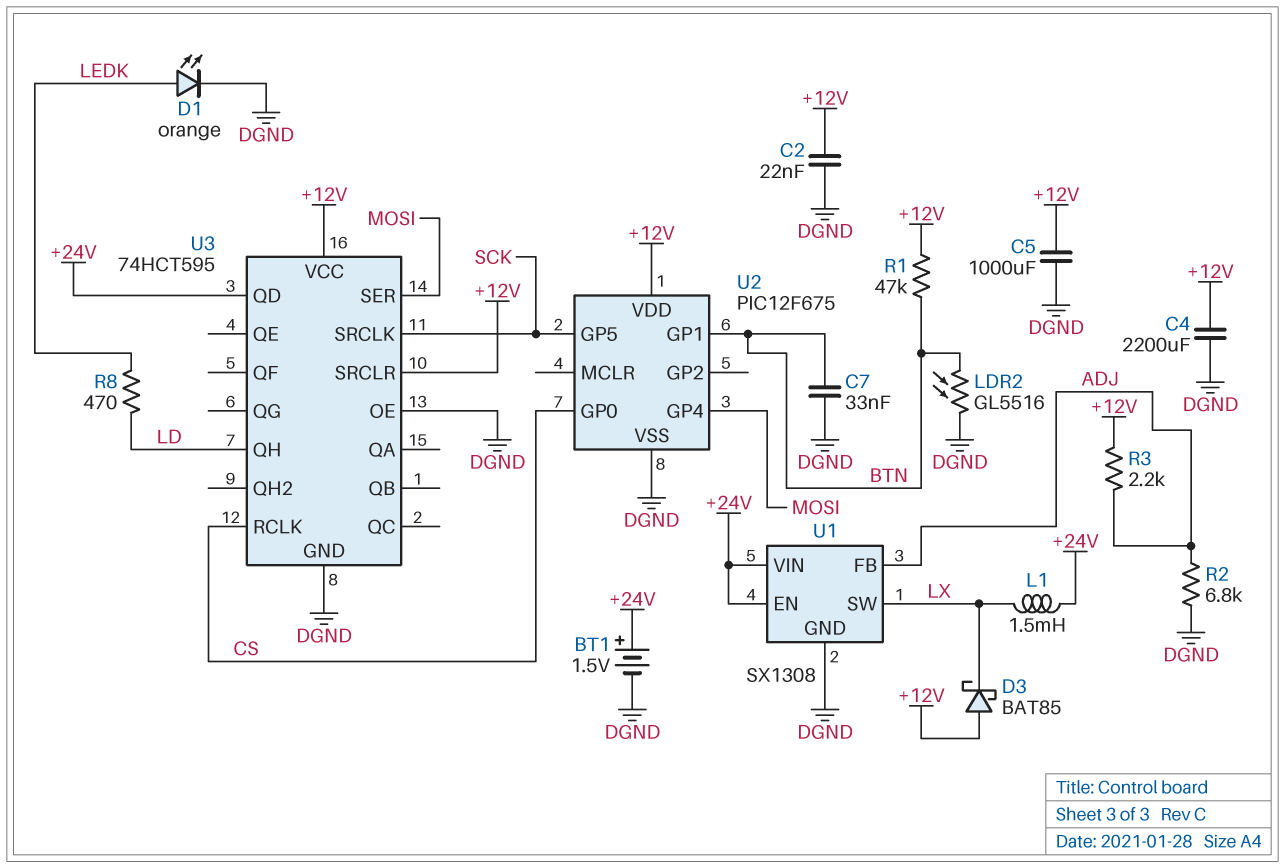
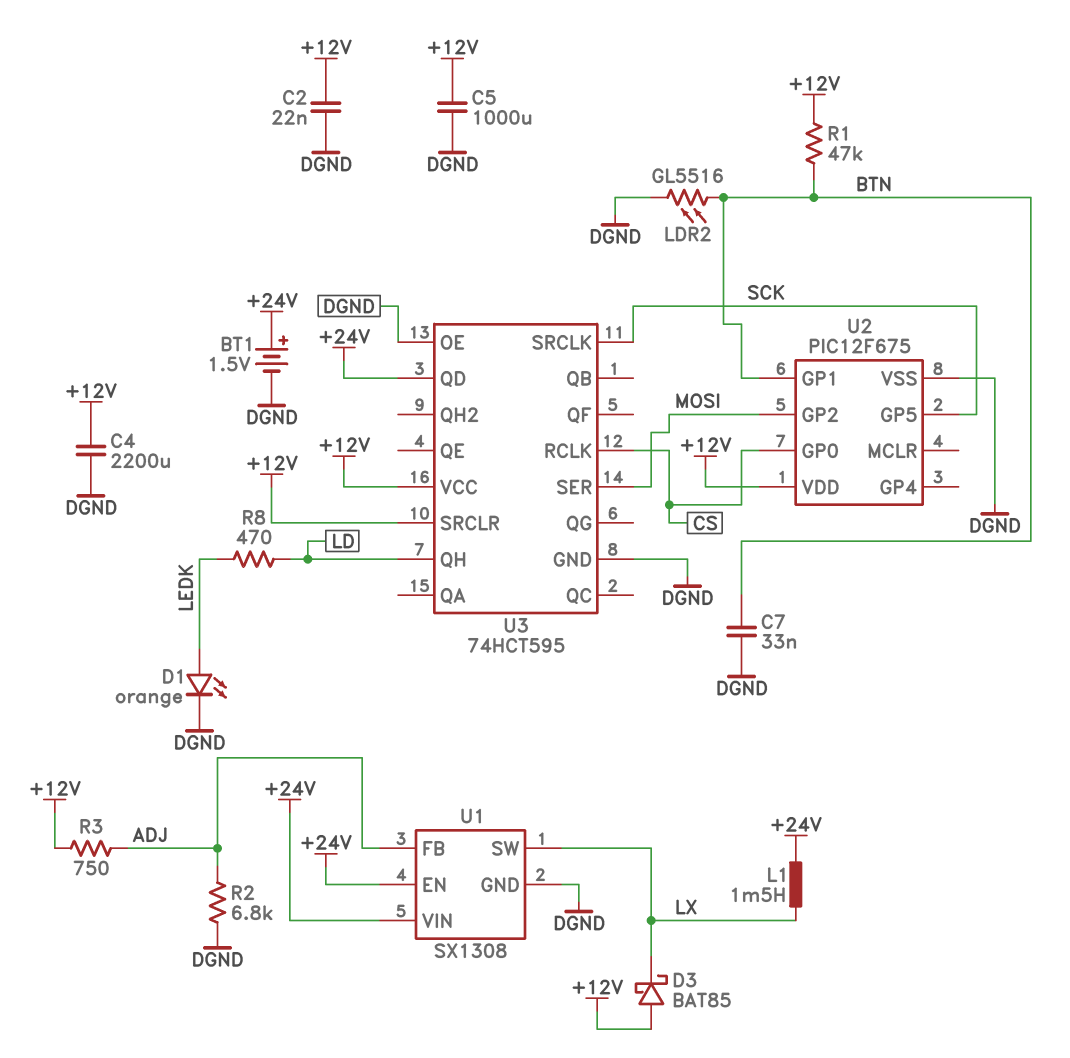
R3: 2.2k (+12V, ADJ) -> 750 (+12V, ADJ)
U2 pin GP2: none -> MOSI
U2 pin GP4: MOSI -> none

